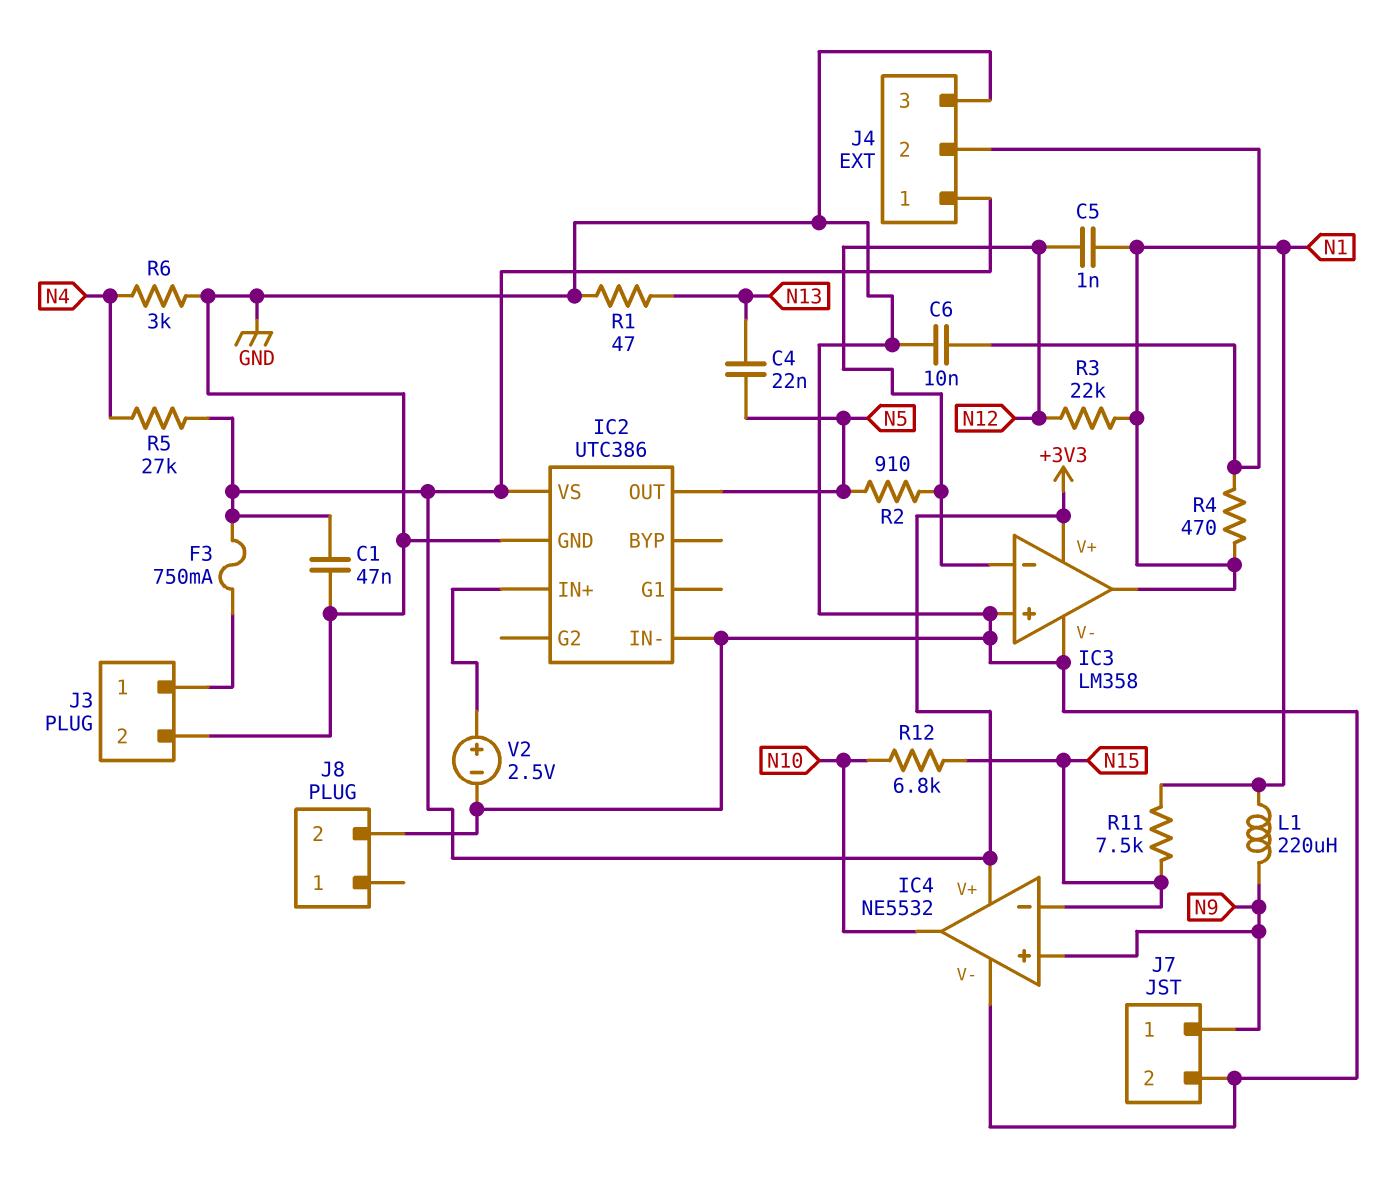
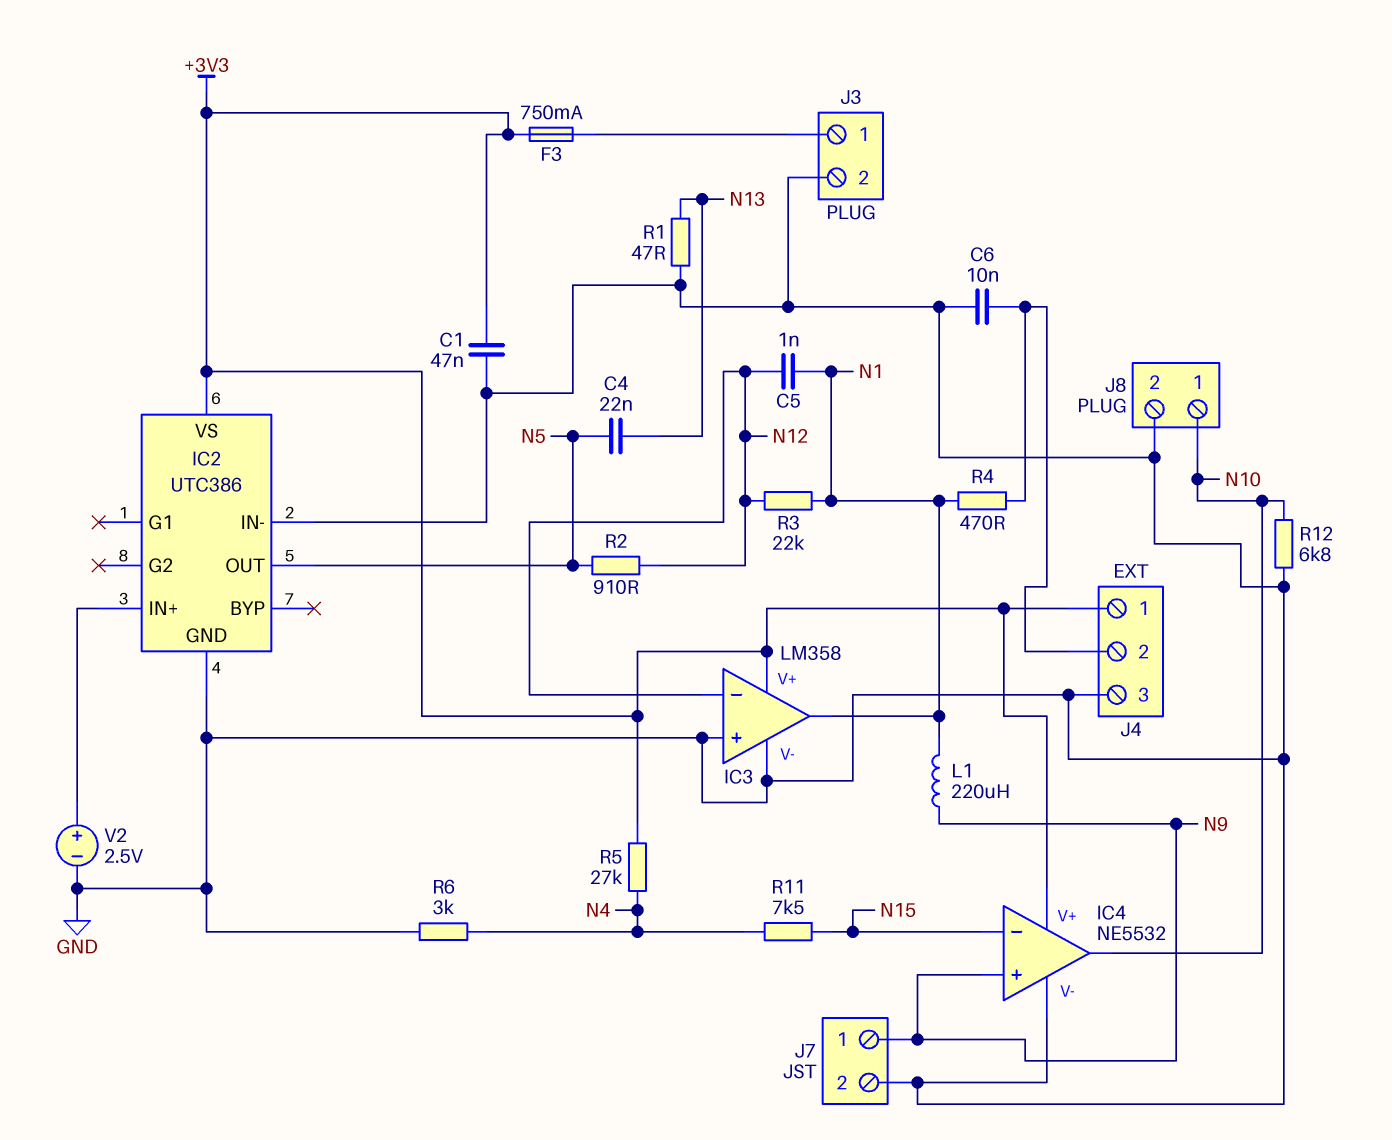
J8 pin 1: none -> N10
R11: 7.5k (N1, N15) -> 7.5k (N4, N15)
R12: 6.8k (N10, N15) -> 6.8k (GND, N10)

